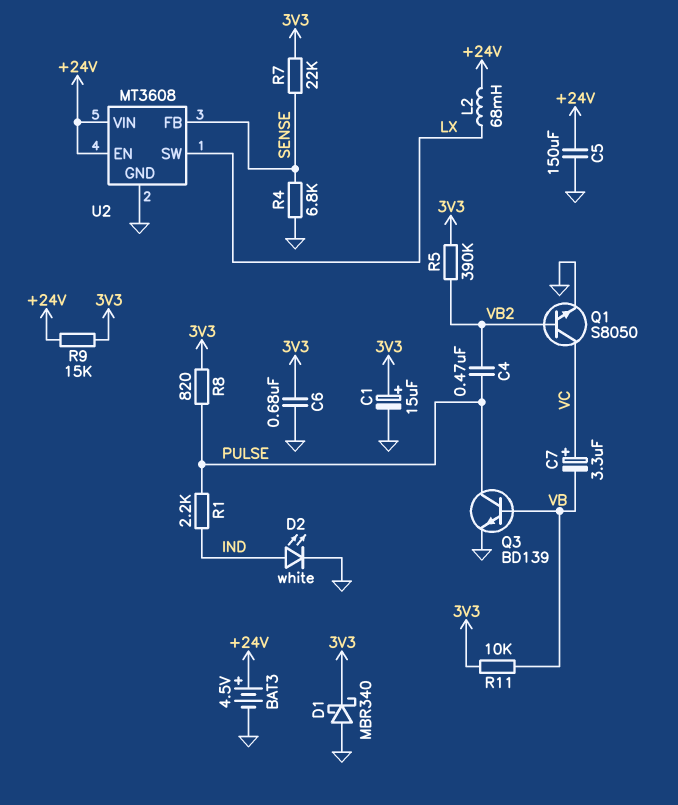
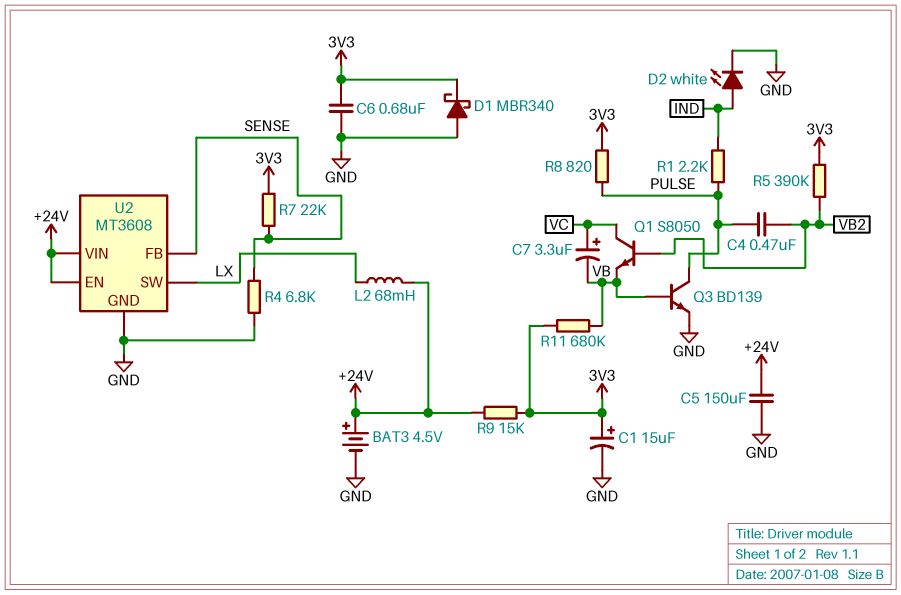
Q1: NPN S8050 (B VB2, C VC, E GND) -> NPN S8050 (B VB2, C VC, E VB)
R11: 10k (3V3, VB) -> 680k (3V3, VB)

